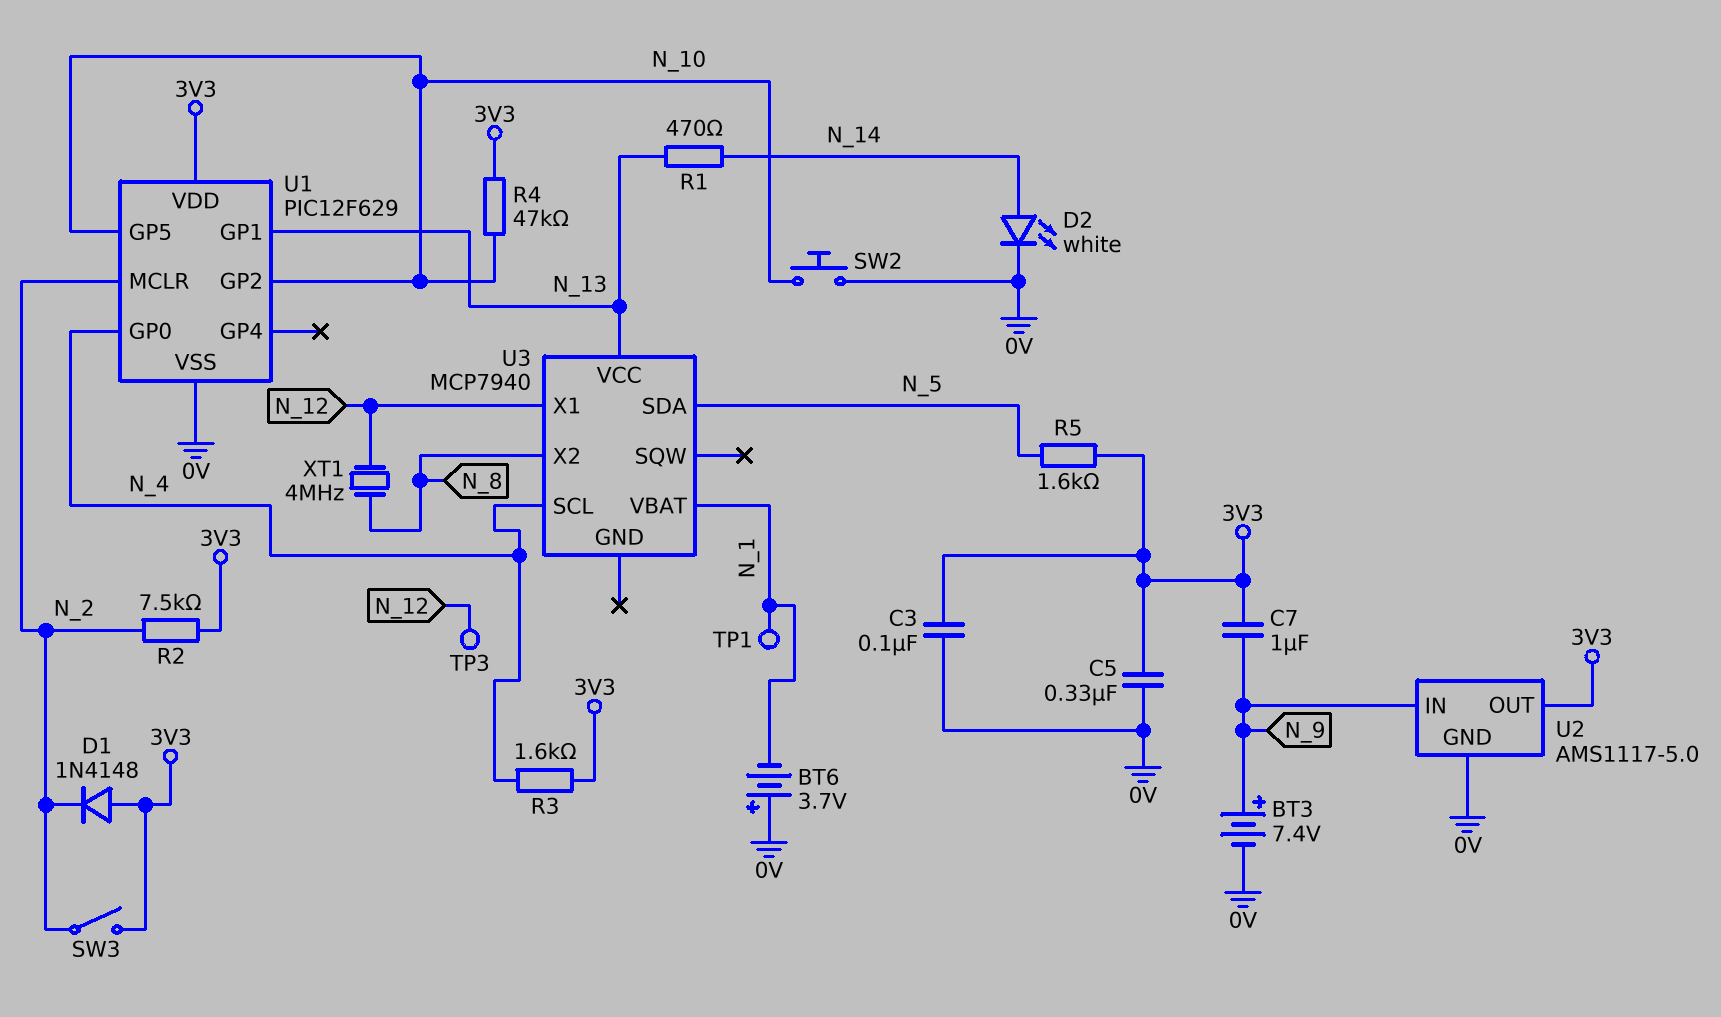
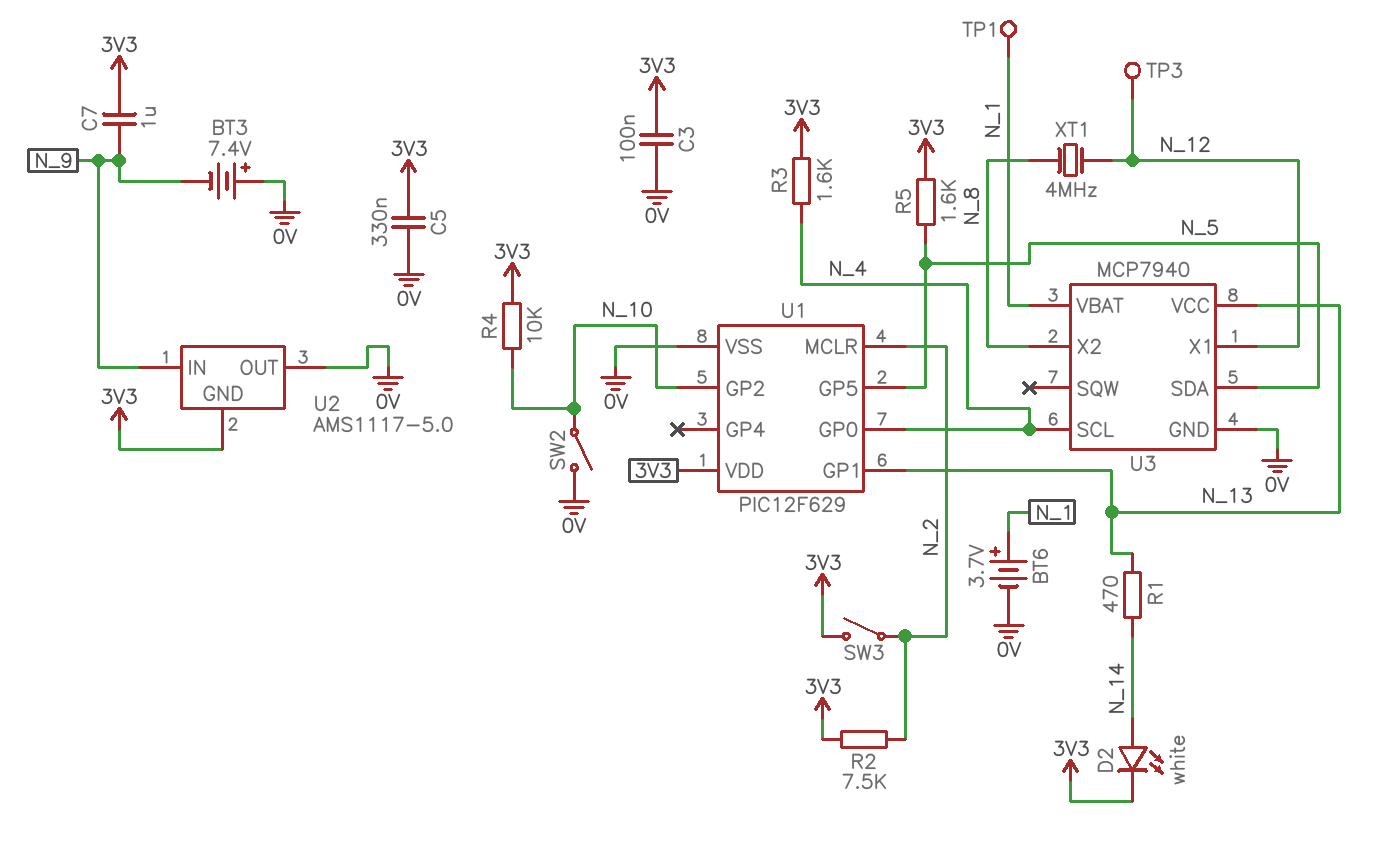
BT3: 7.4V (plus N_9, minus 0V) -> 7.4V (plus 0V, minus N_9)
BT6: 3.7V (plus 0V, minus N_1) -> 3.7V (plus N_1, minus 0V)
D1: diode 1N4148 (A 3V3, K N_2) -> none
D2: LED white (A N_14, K 0V) -> LED white (A N_14, K 3V3)
R4: 47k (3V3, N_10) -> 10k (3V3, N_10)
SW2: button (0V, N_10) -> switch (0V, N_10)
U1 pin GP5: N_10 -> N_5
U2 pin GND: 0V -> 3V3
U2 pin OUT: 3V3 -> 0V
U3 pin GND: none -> 0V

